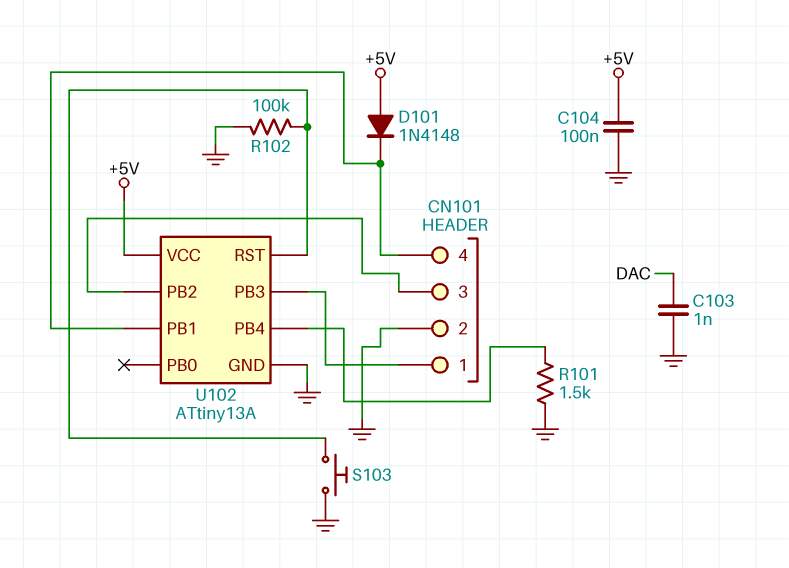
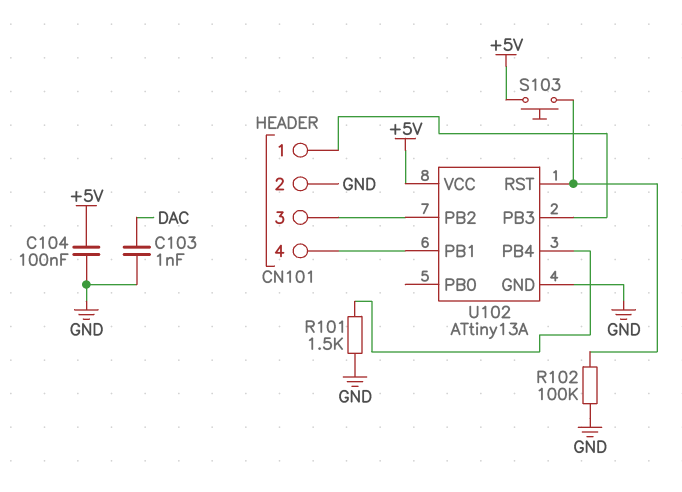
D101: diode 1N4148 (A +5V, K CN101/4) -> none
S103: button (GND, U102/RST) -> button (+5V, U102/RST)

